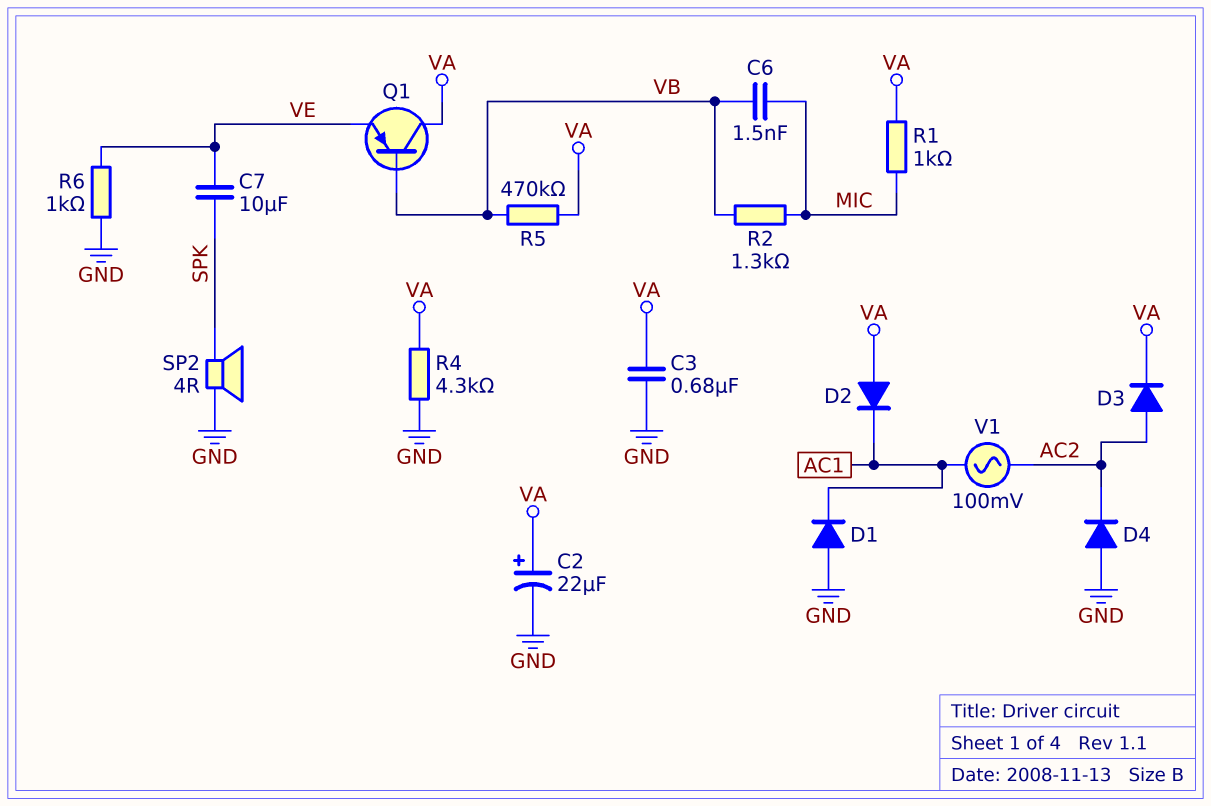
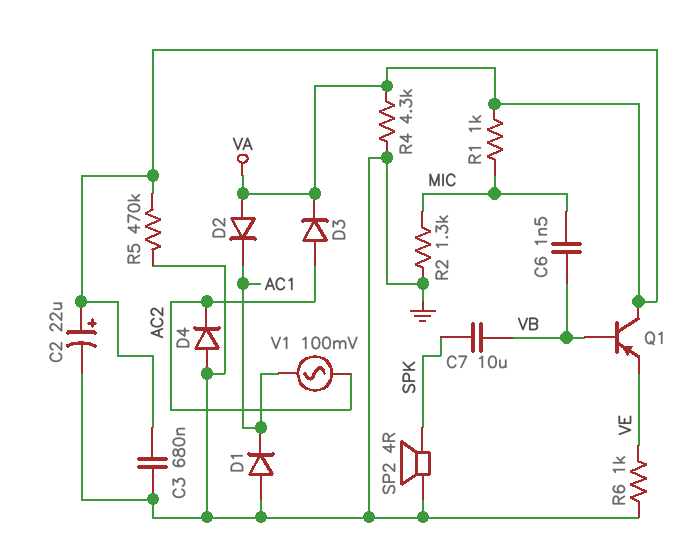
C7: 10uF (SPK, VE) -> 10uF (SPK, VB)
R2: 1.3k (MIC, VB) -> 1.3k (GND, MIC)
R5: 470k (VA, VB) -> 470k (GND, VA)

